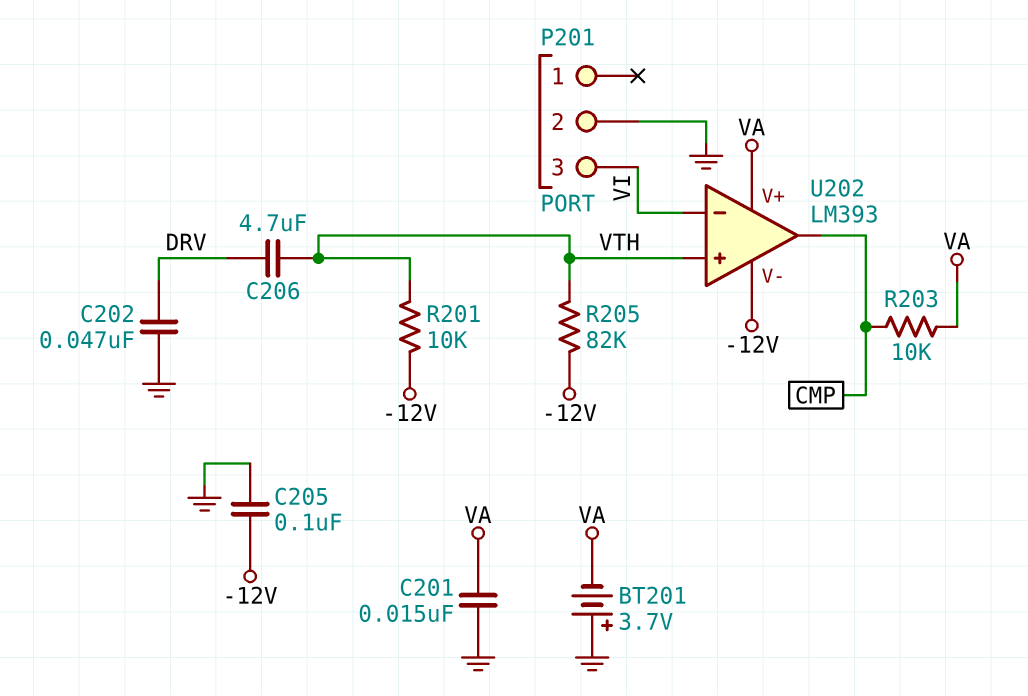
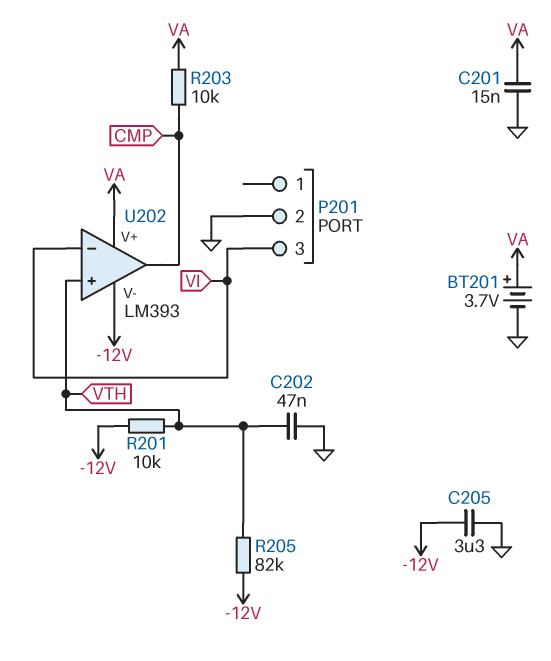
BT201: 3.7V (plus GND, minus VA) -> 3.7V (plus VA, minus GND)
C202: 47nF (DRV, GND) -> 47nF (GND, VTH)
C205: 100nF (-12V, GND) -> 3.3uF (-12V, GND)
C206: 4.7uF (DRV, VTH) -> none

